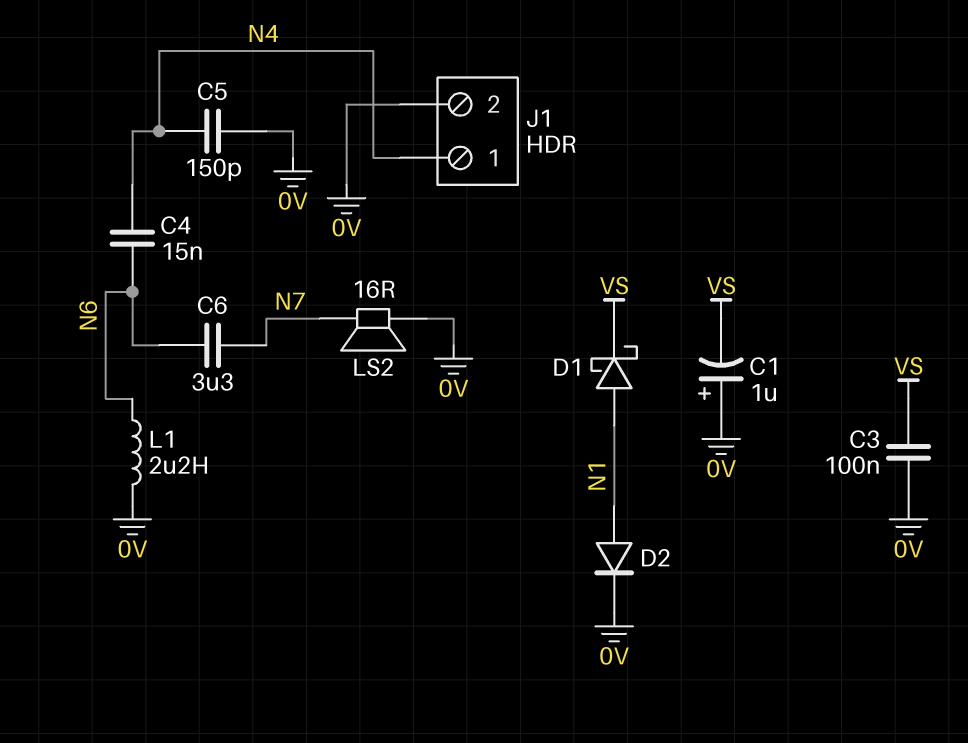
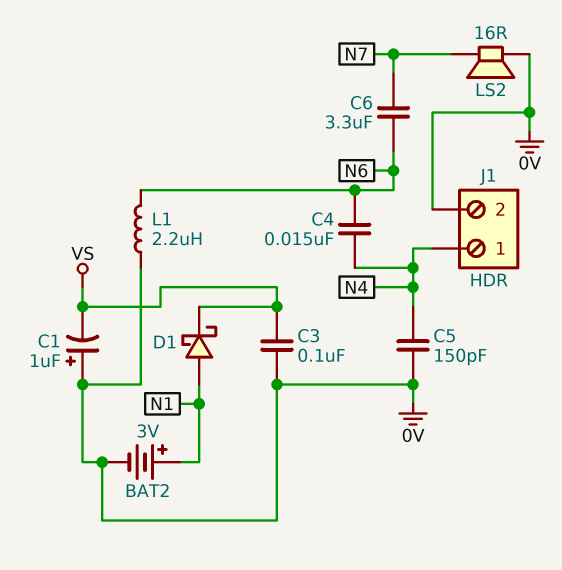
BAT2: none -> 3V (plus N1, minus 0V)
D2: diode (A N1, K 0V) -> none

